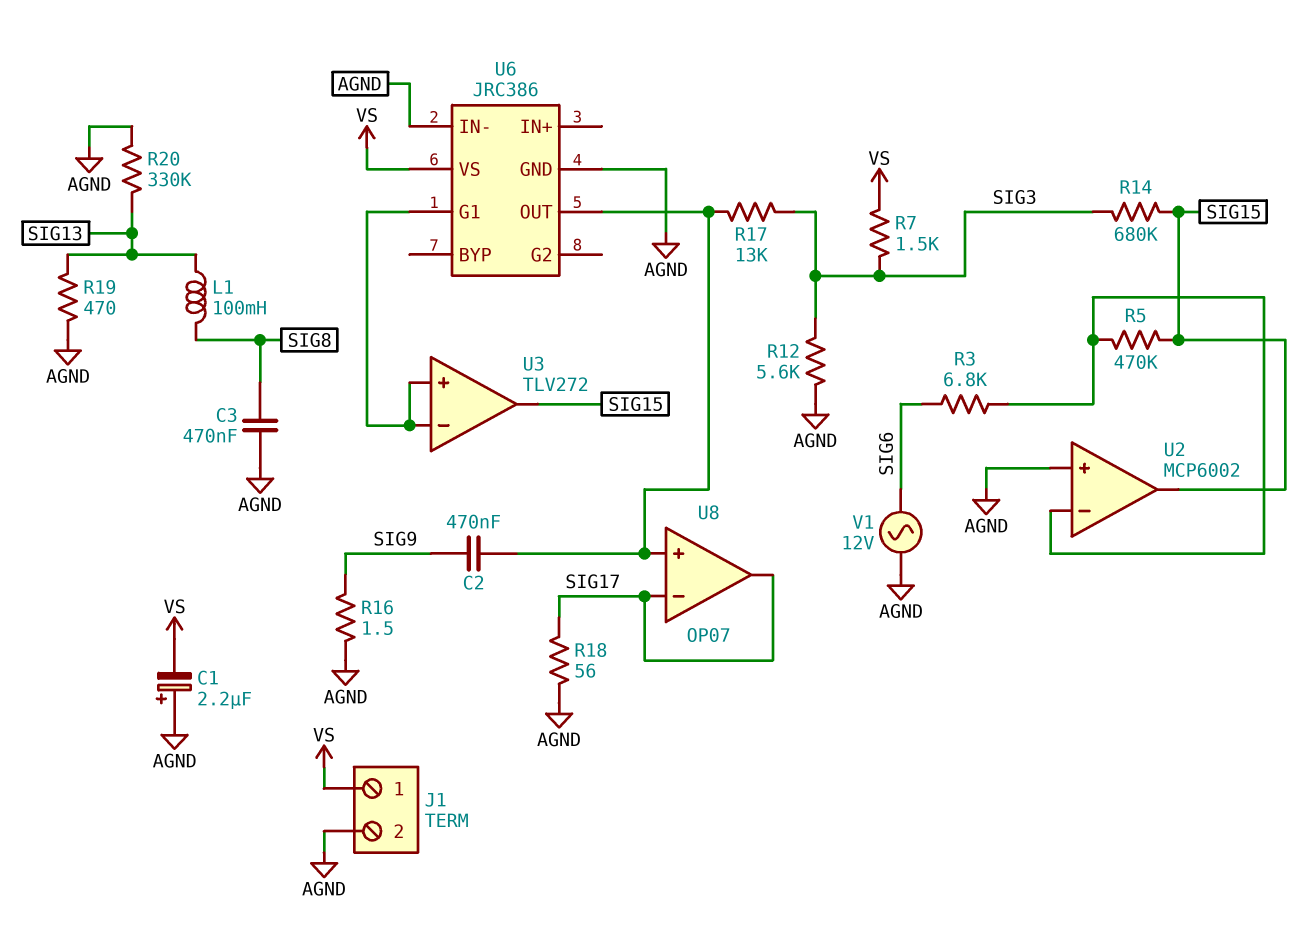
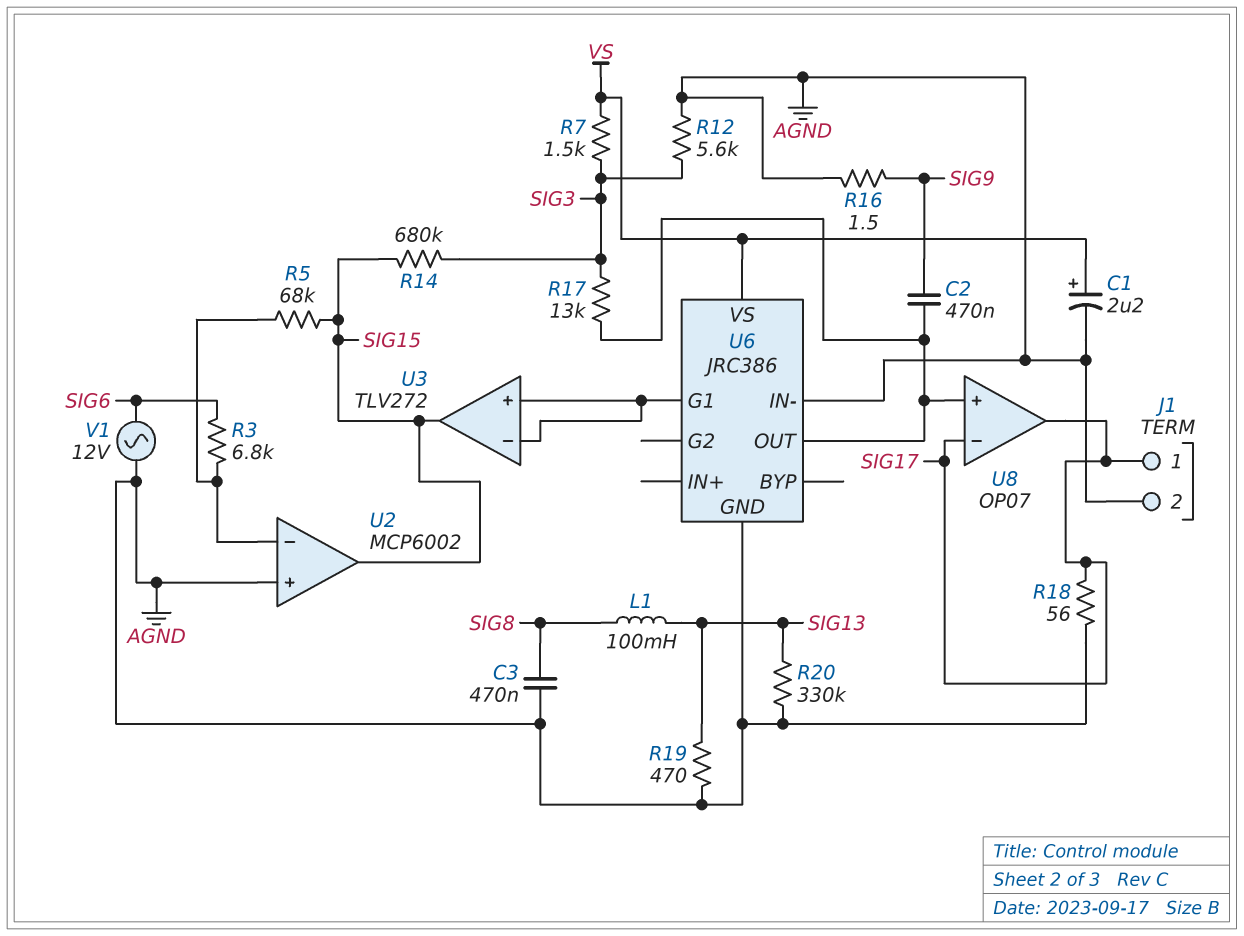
C1: 2.2uF (plus AGND, minus VS) -> 2.2uF (plus VS, minus AGND)
J1 pin 1: VS -> SIG17
R5: 470k (SIG15, U2/in-) -> 68k (SIG15, U2/in-)

